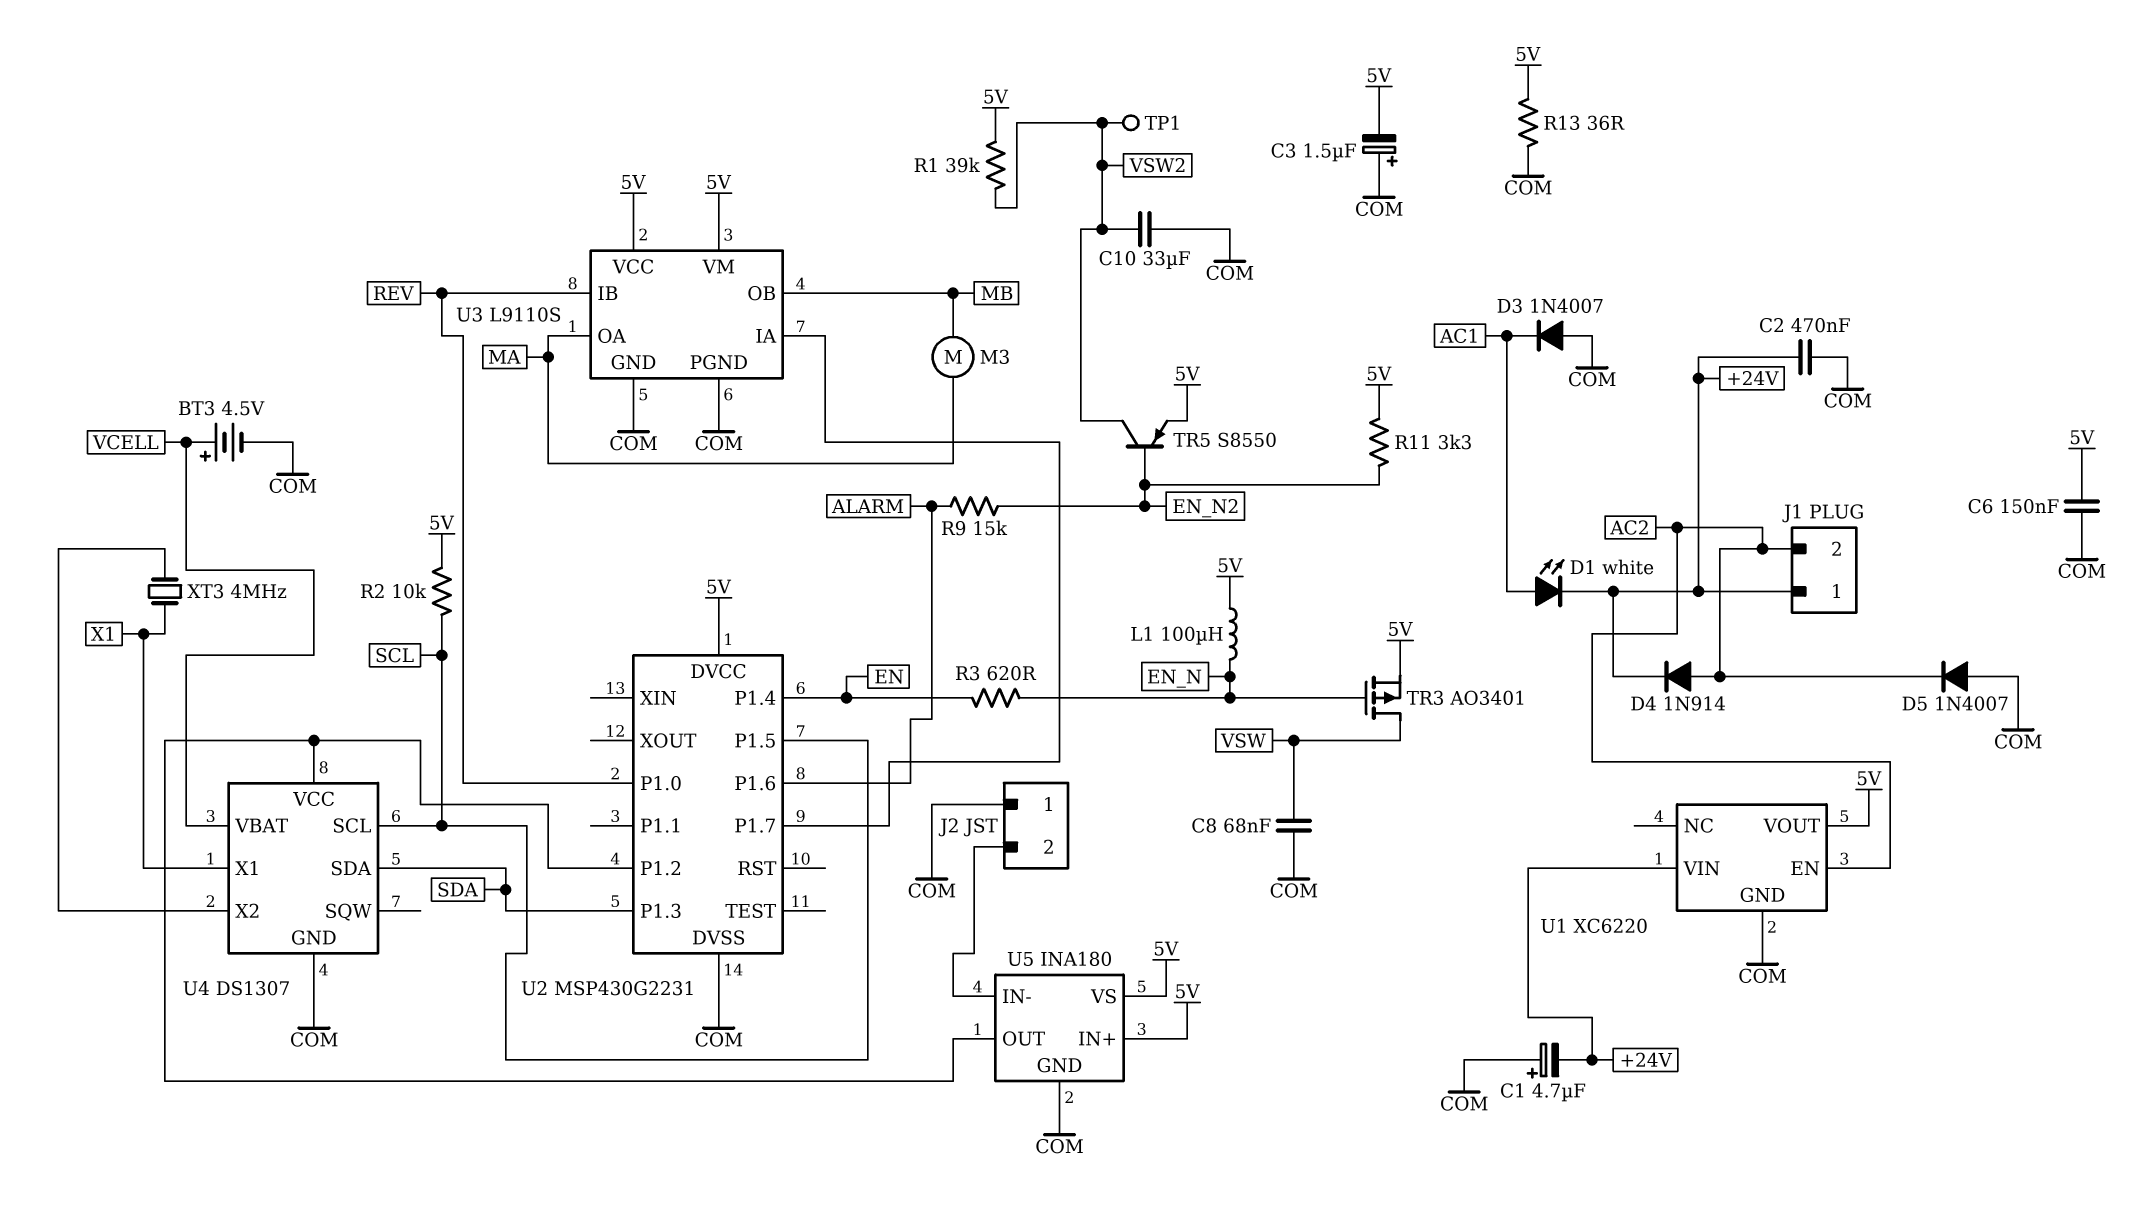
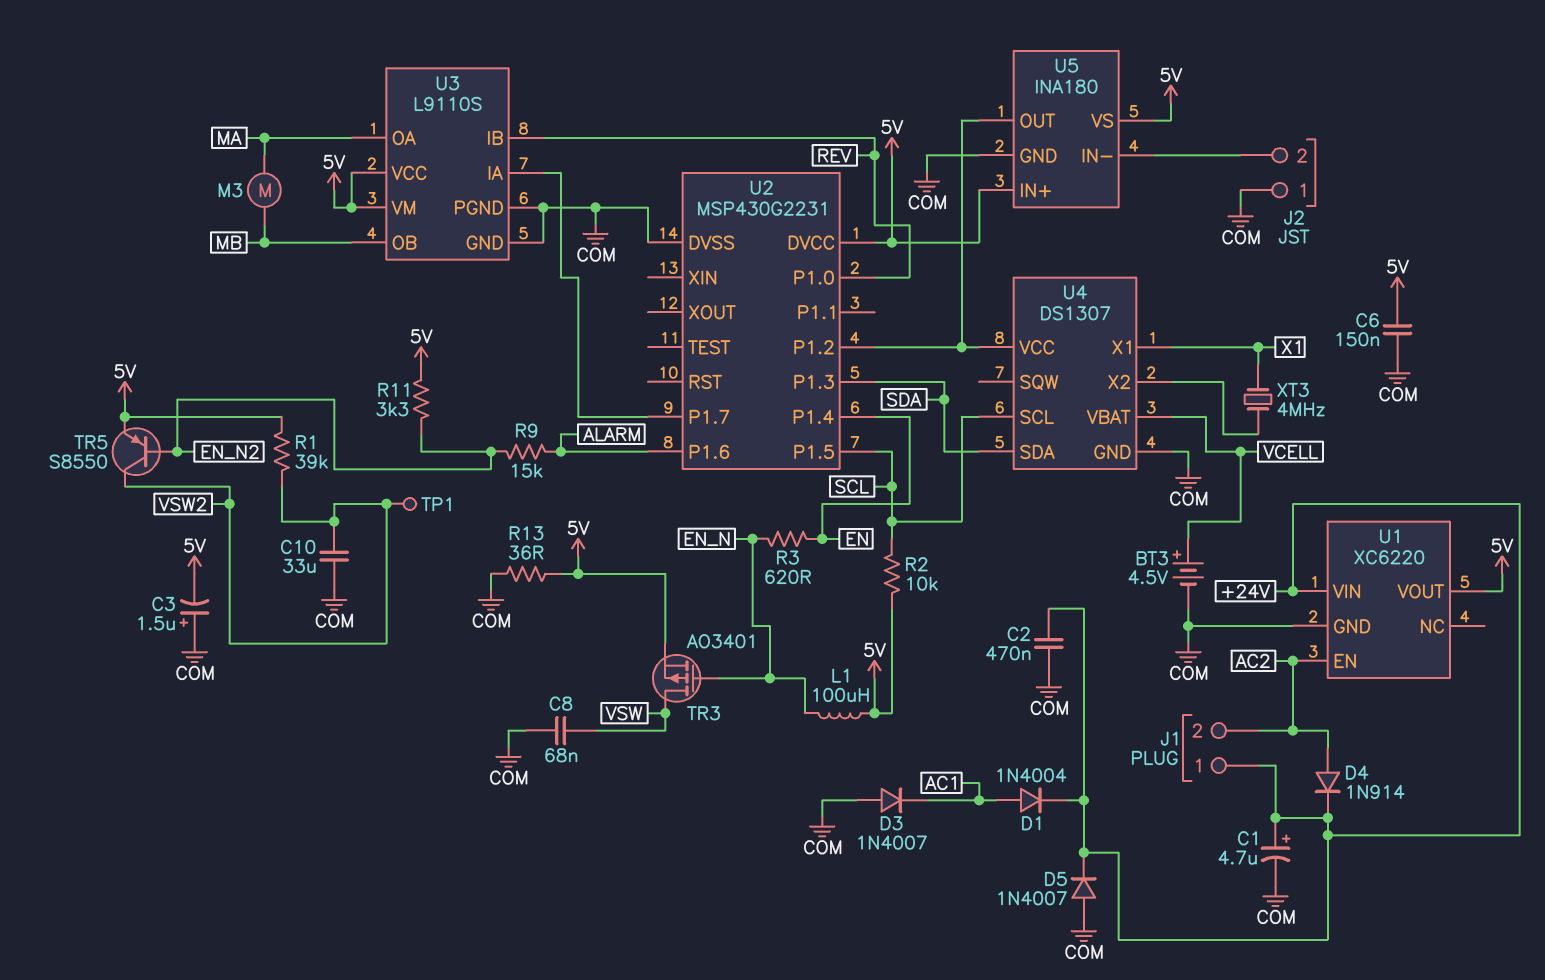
C1: 4.7uF (plus COM, minus +24V) -> 4.7uF (plus +24V, minus COM)
D1: LED white (A AC1, K +24V) -> diode 1N4004 (A AC1, K +24V)
D5: diode 1N4007 (A COM, K AC2) -> diode 1N4007 (A COM, K +24V)

